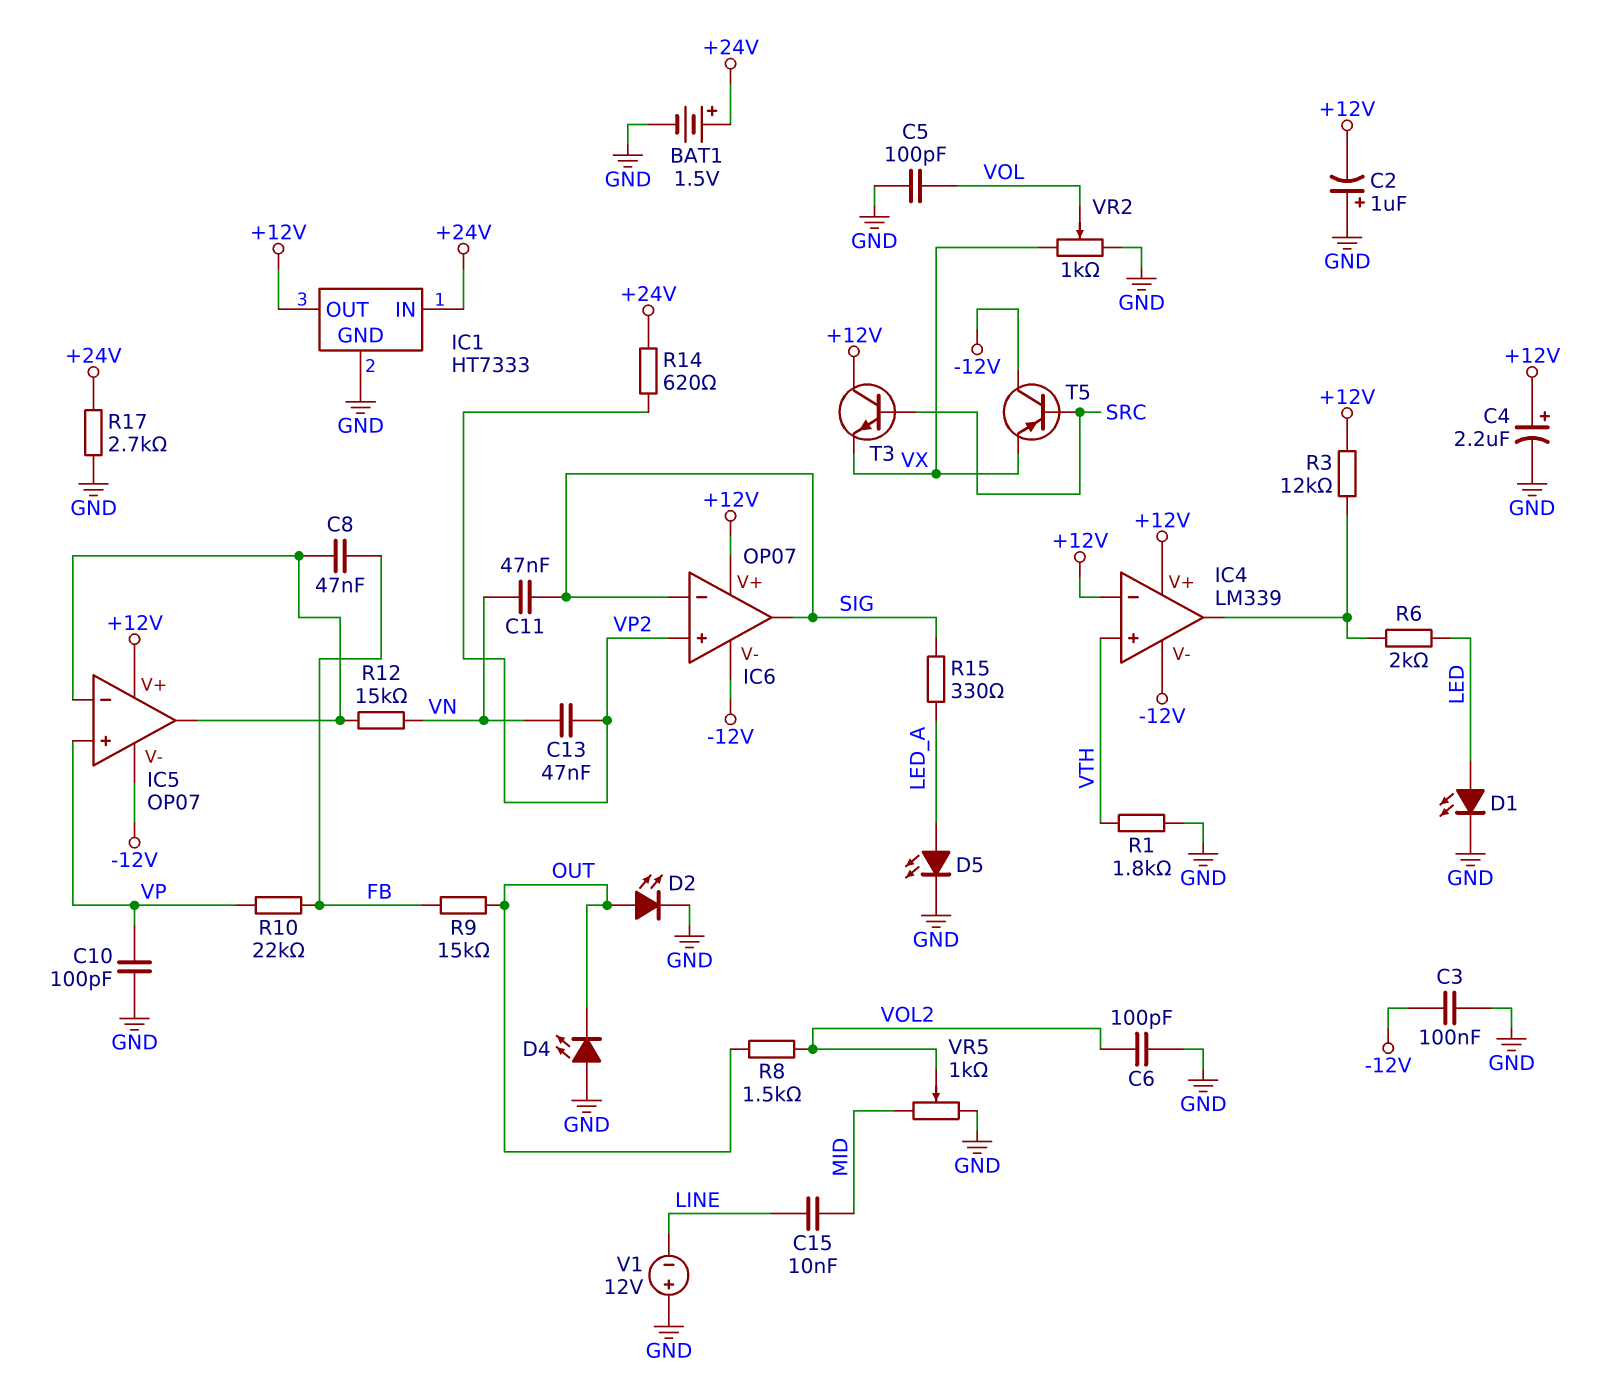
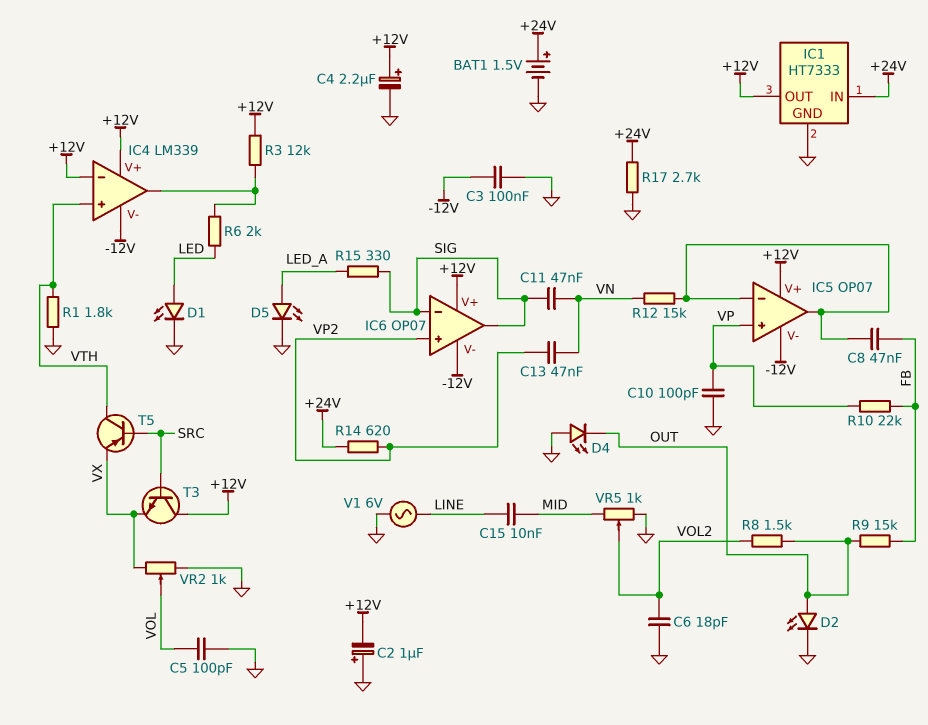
C6: 100pF (GND, VOL2) -> 18pF (GND, VOL2)
T5: PNP (B SRC, C -12V, E VX) -> PNP (B SRC, C VTH, E VX)
V1: 12V (plus GND, minus LINE) -> AC 6V (GND, LINE)

